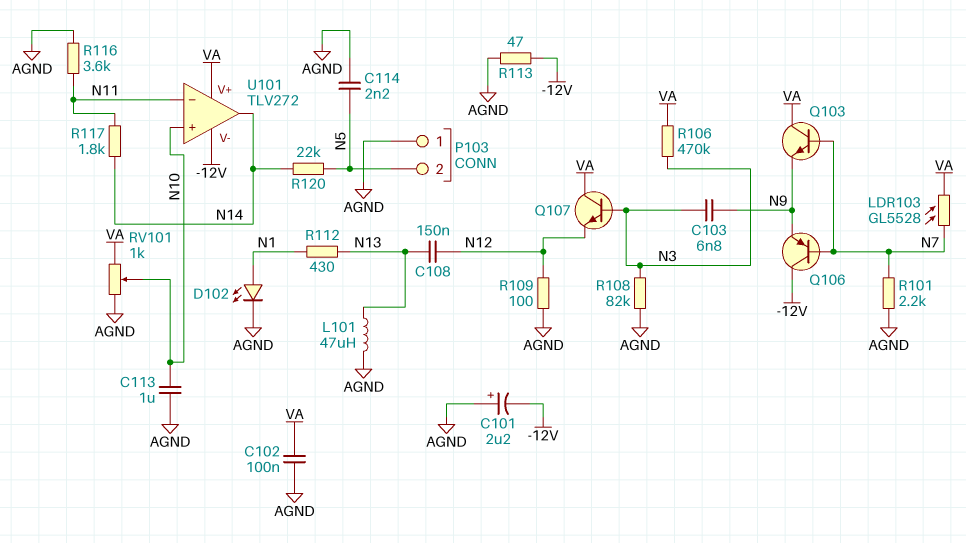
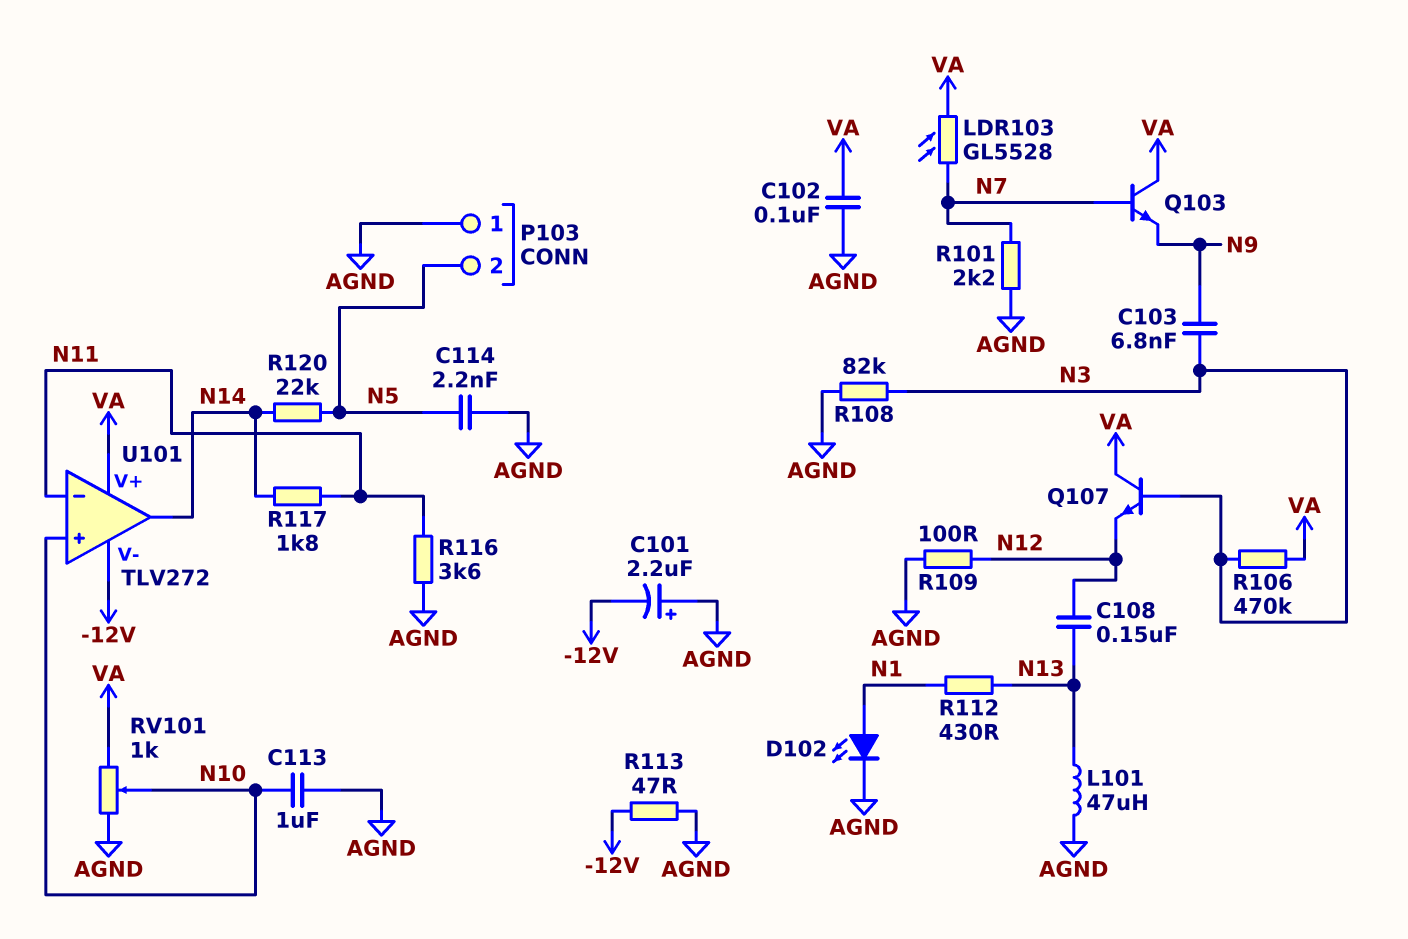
Q106: PNP (B N7, C -12V, E N9) -> none

